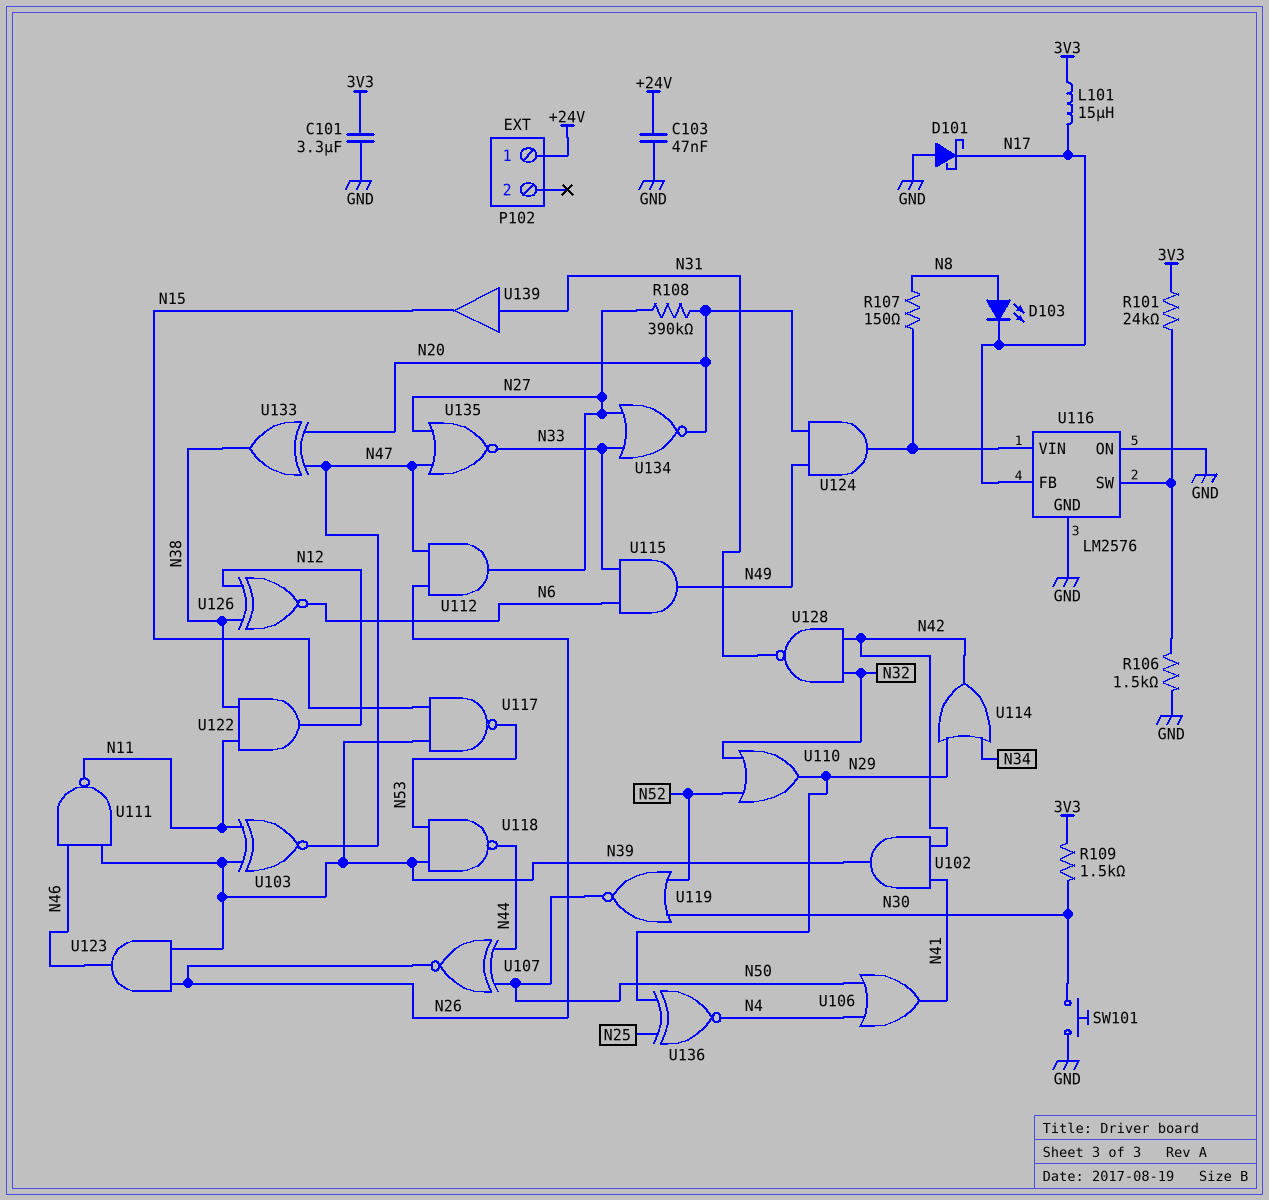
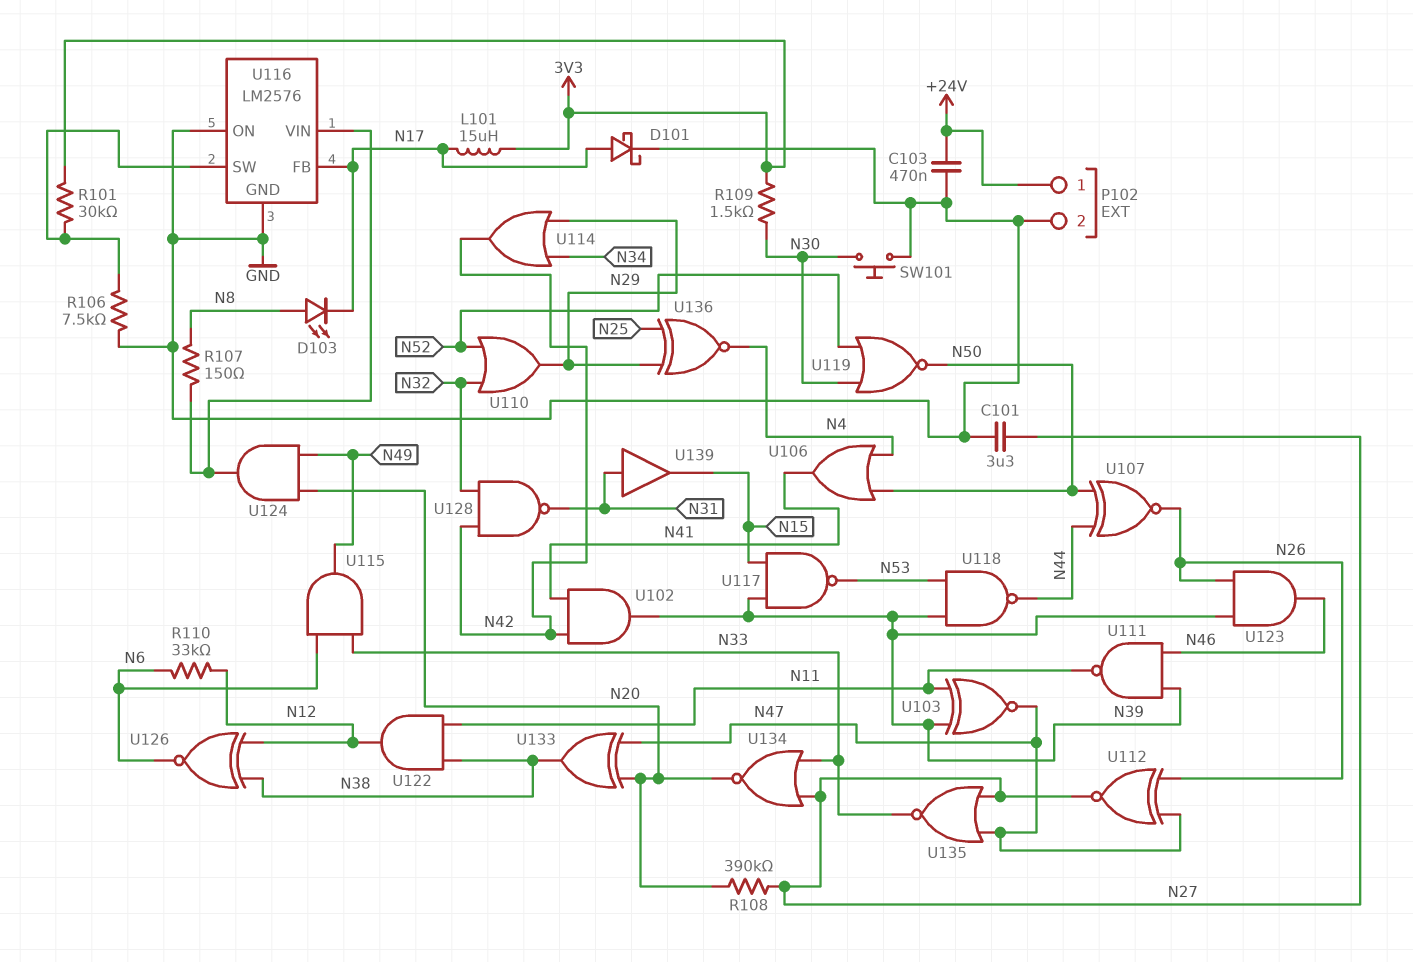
C101: 3.3uF (3V3, GND) -> 3.3uF (GND, N27)
C103: 47nF (+24V, GND) -> 470nF (+24V, GND)
D101: schottky (A GND, K N17) -> schottky (A N17, K GND)
P102 pin 2: none -> GND
R101: 24k (3V3, U116/SW) -> 30k (3V3, U116/SW)
R106: 1.5k (GND, U116/SW) -> 7.5k (GND, U116/SW)
R110: none -> 33k (N6, N12)
U112: AND (in N26, in N47, out N27) -> XNOR (in N26, in N47, out N27)

